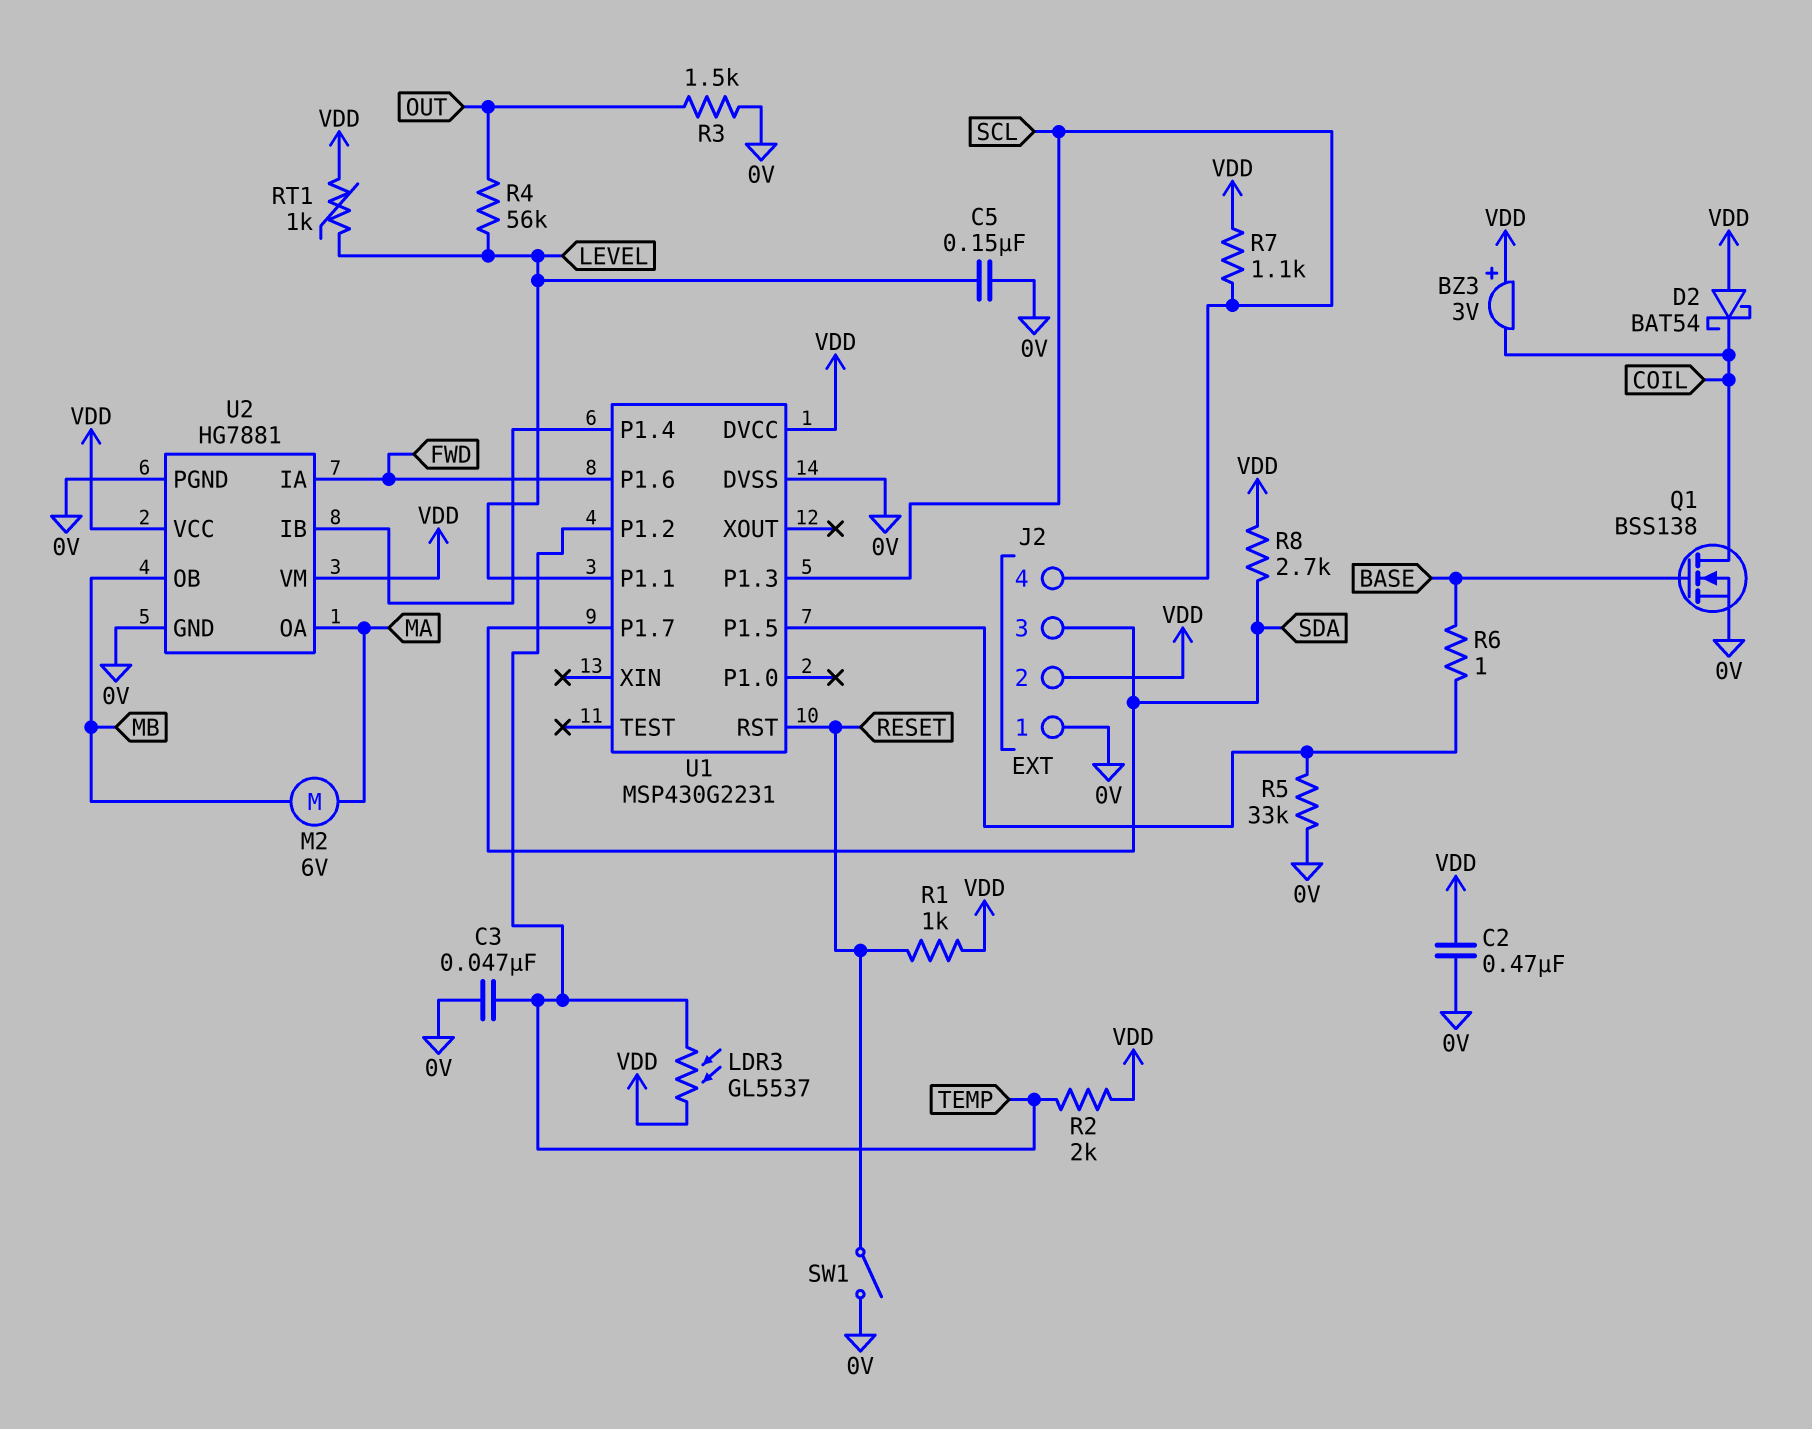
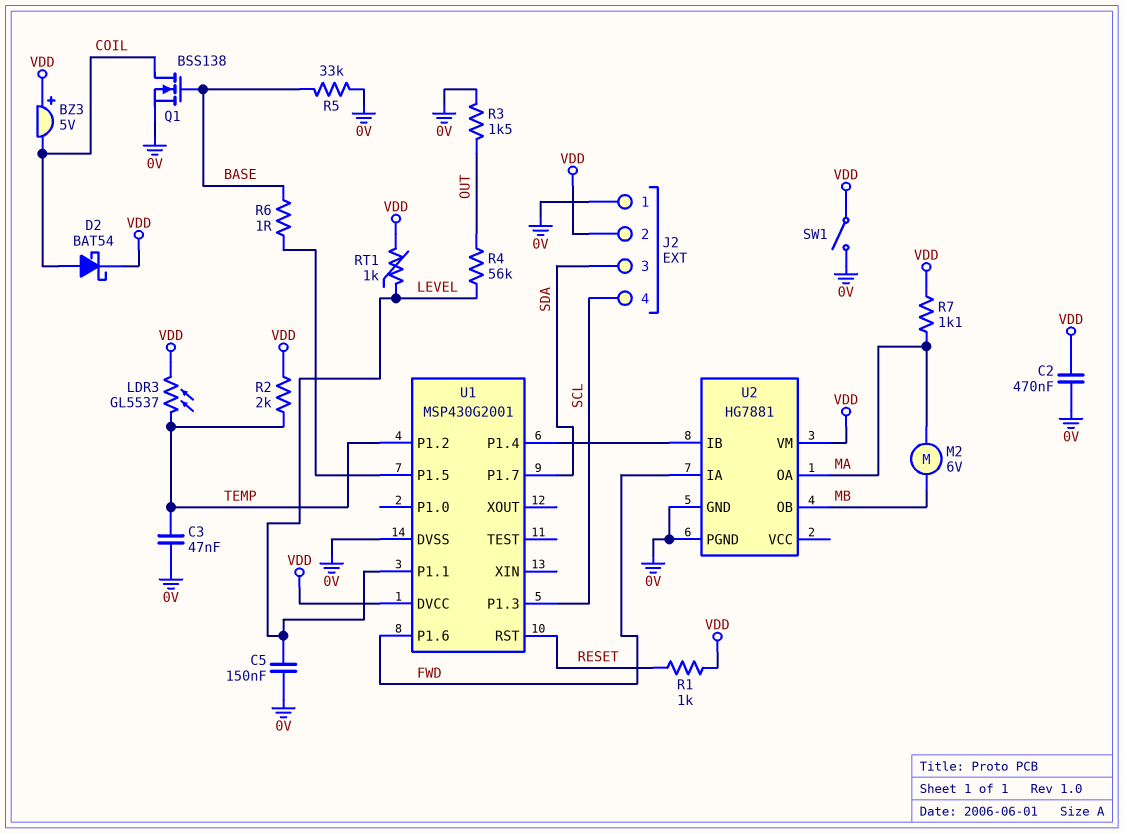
BZ3: buzzer 3V (plus VDD, minus COIL) -> buzzer 5V (plus VDD, minus COIL)
D2: schottky BAT54 (A VDD, K COIL) -> schottky BAT54 (A COIL, K VDD)
R5: 33k (0V, U1/P1.5) -> 33k (0V, BASE)
R7: 1.1k (SCL, VDD) -> 1.1k (MA, VDD)
R8: 2.7k (SDA, VDD) -> none
SW1: switch (0V, RESET) -> switch (0V, VDD)
U1: MSP430G2231 -> MSP430G2001
U2 pin VCC: VDD -> none

